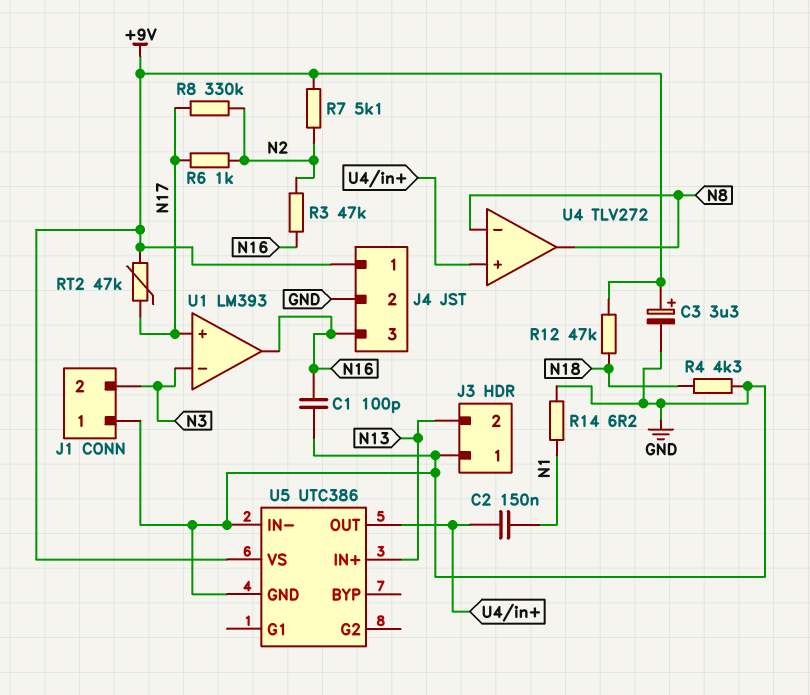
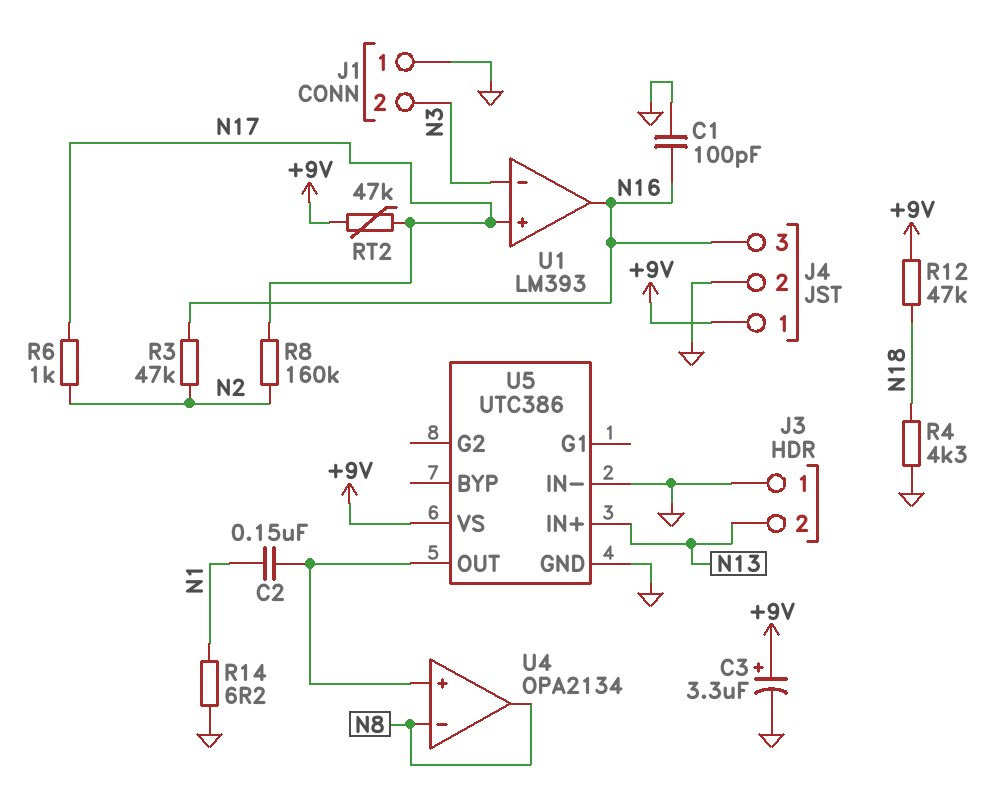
R7: 5.1k (+9V, N2) -> none
R8: 330k (N2, N17) -> 160k (N2, N17)
U4: TLV272 -> OPA2134

